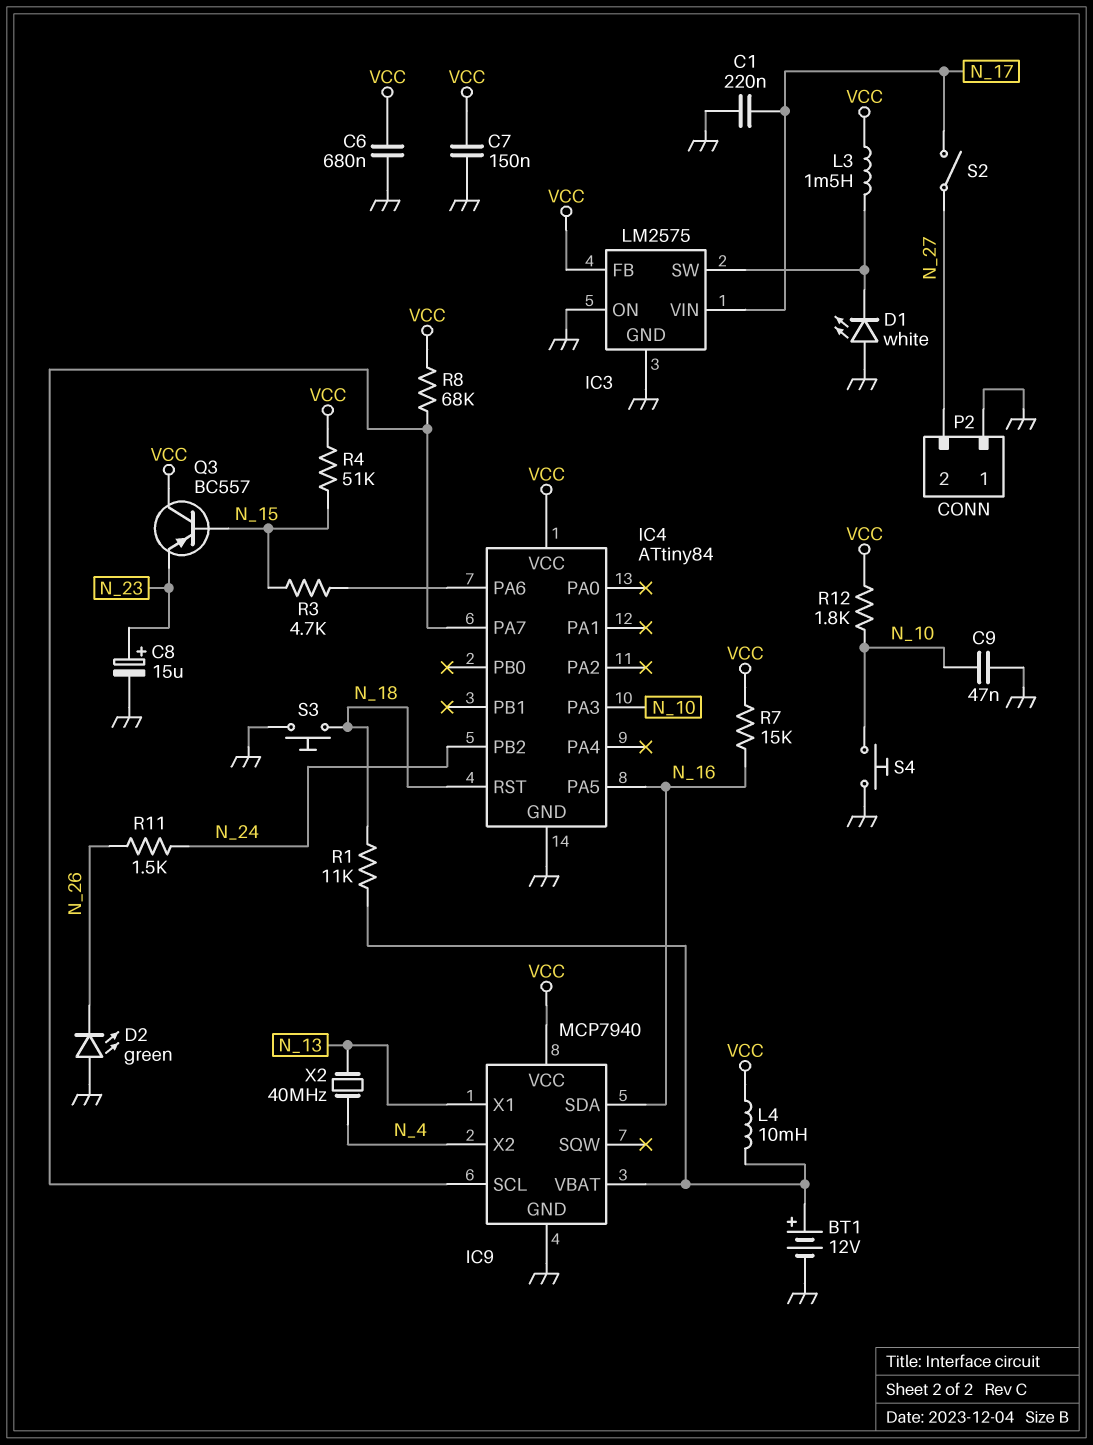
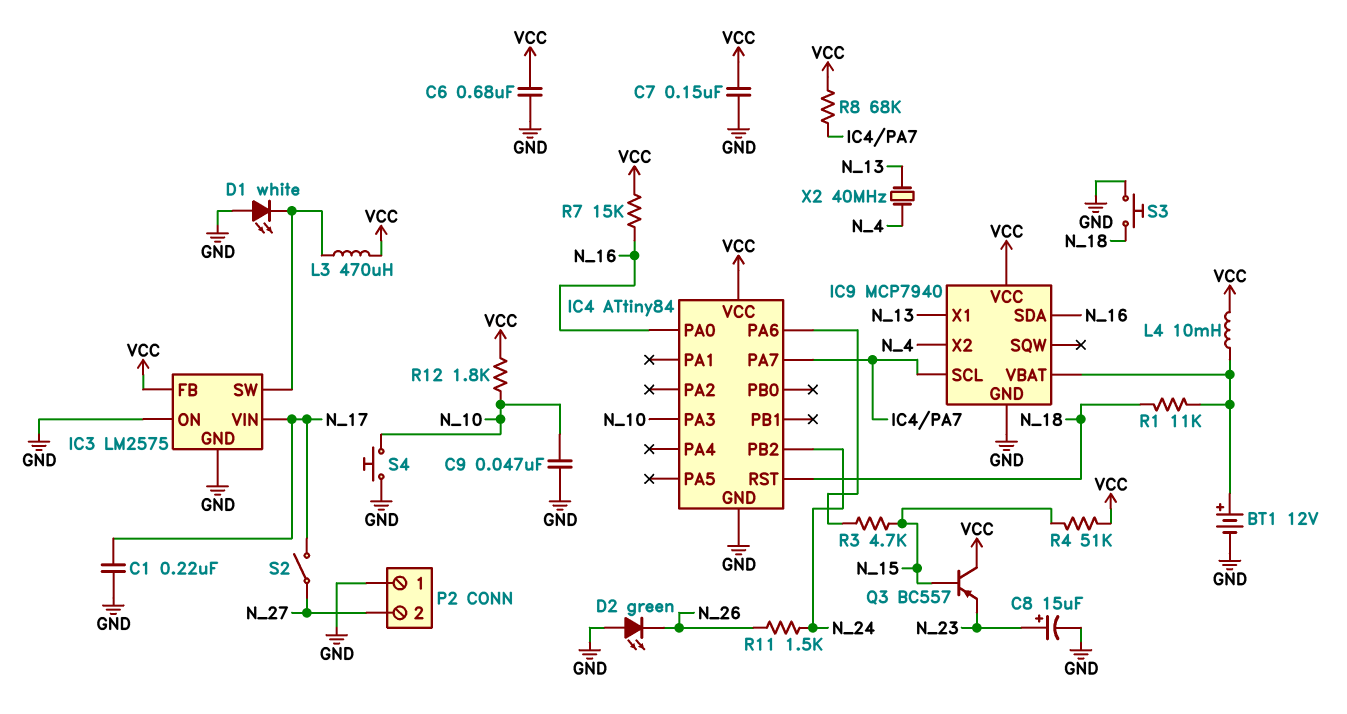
IC4 pin PA0: none -> N_16
IC4 pin PA5: N_16 -> none
L3: 1.5mH (IC3/SW, VCC) -> 470uH (IC3/SW, VCC)

